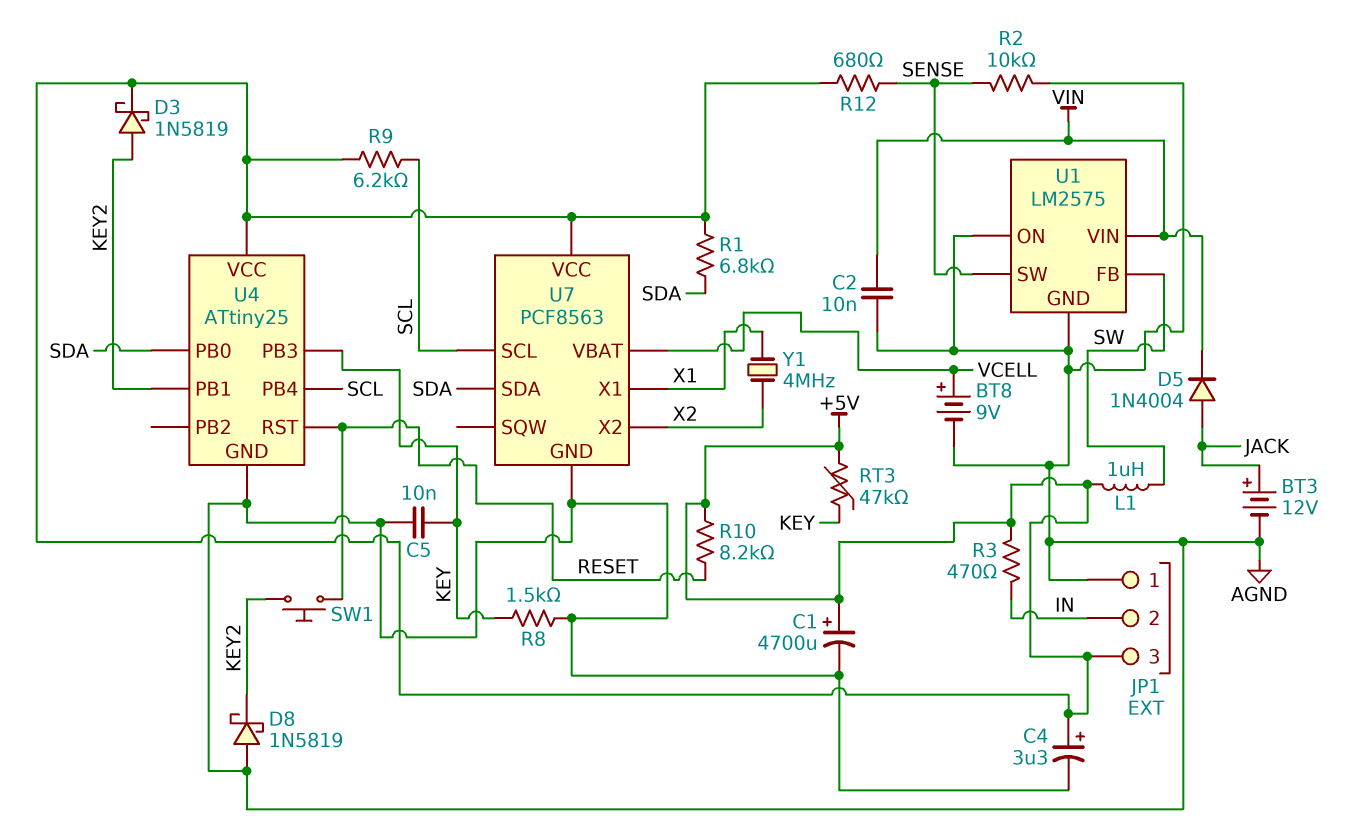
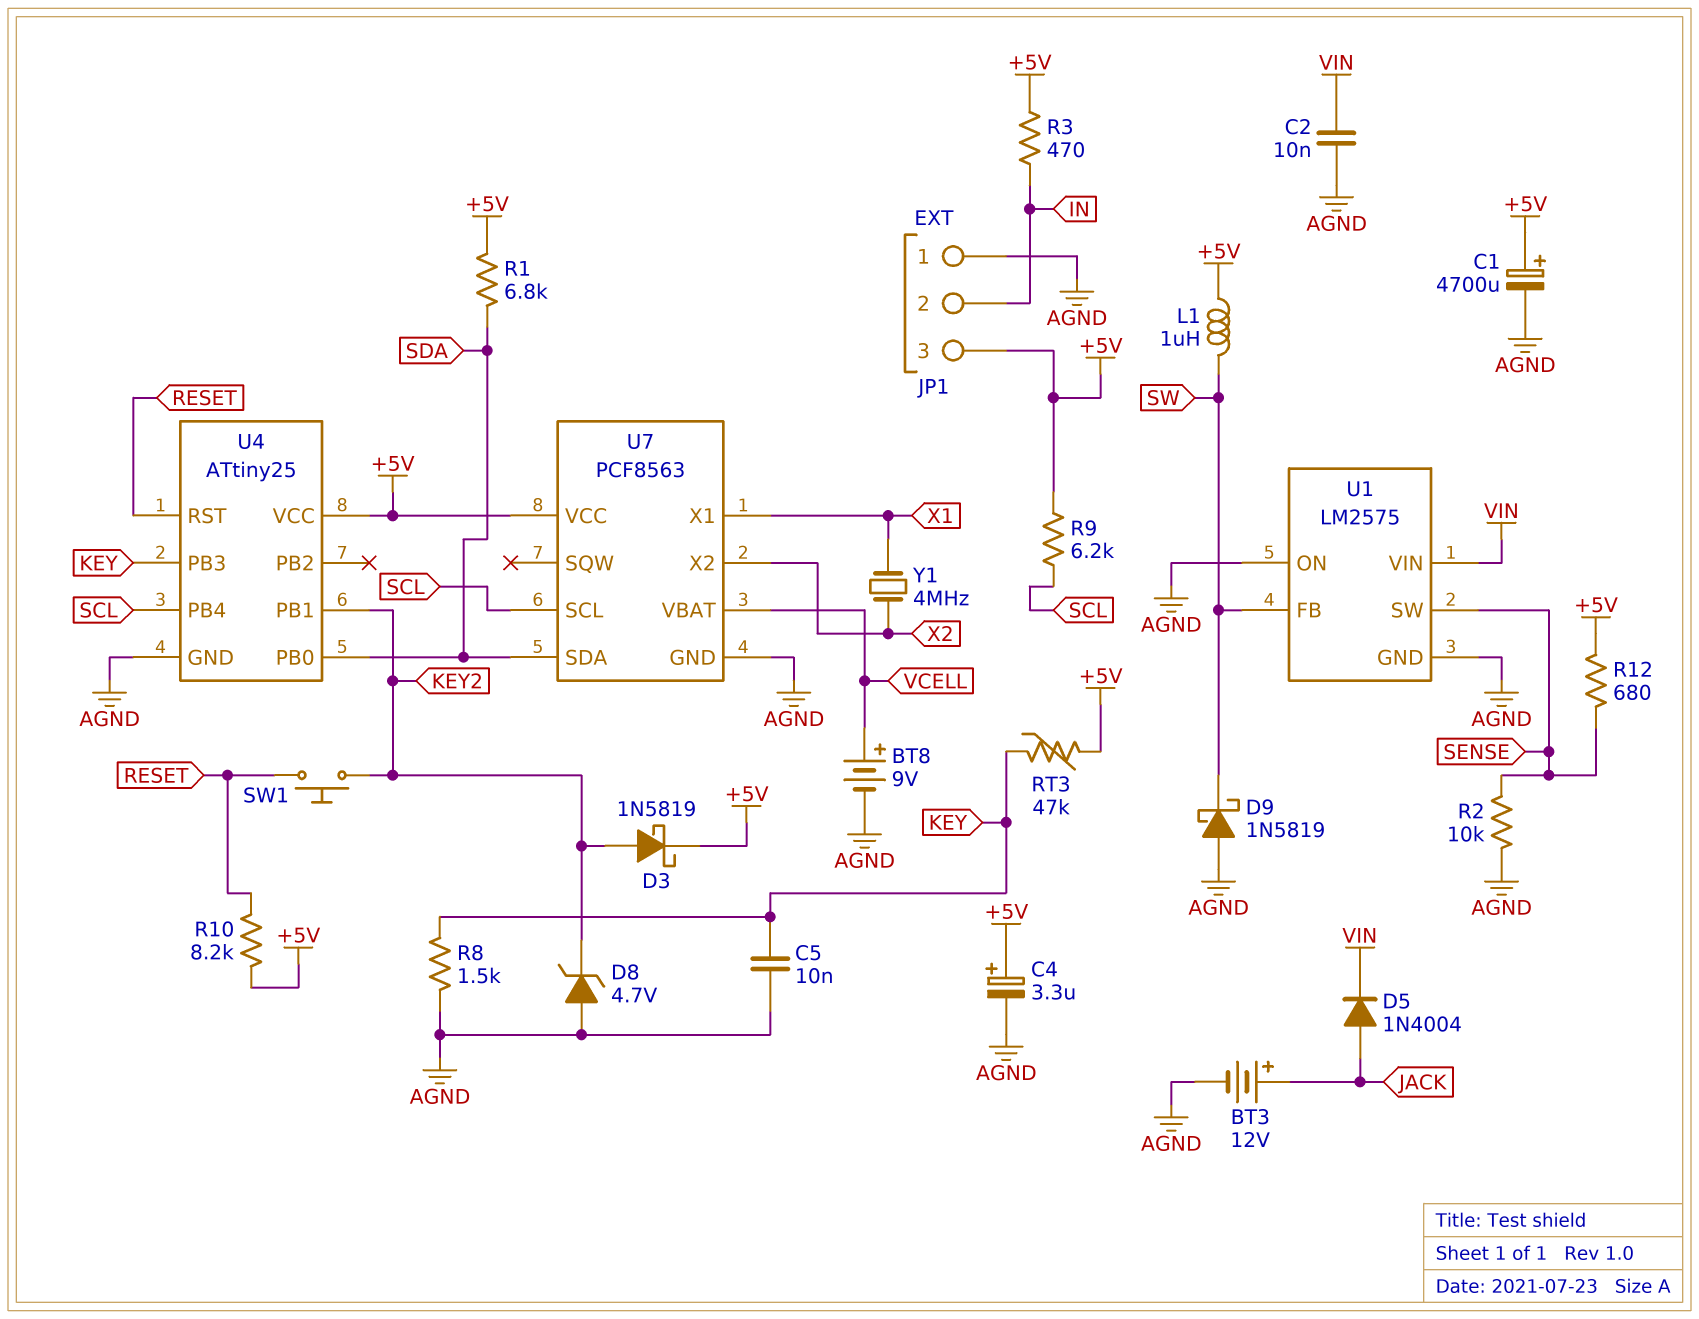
D8: schottky 1N5819 (A AGND, K KEY2) -> zener 4.7V (A AGND, K KEY2)
D9: none -> schottky 1N5819 (A AGND, K SW)

